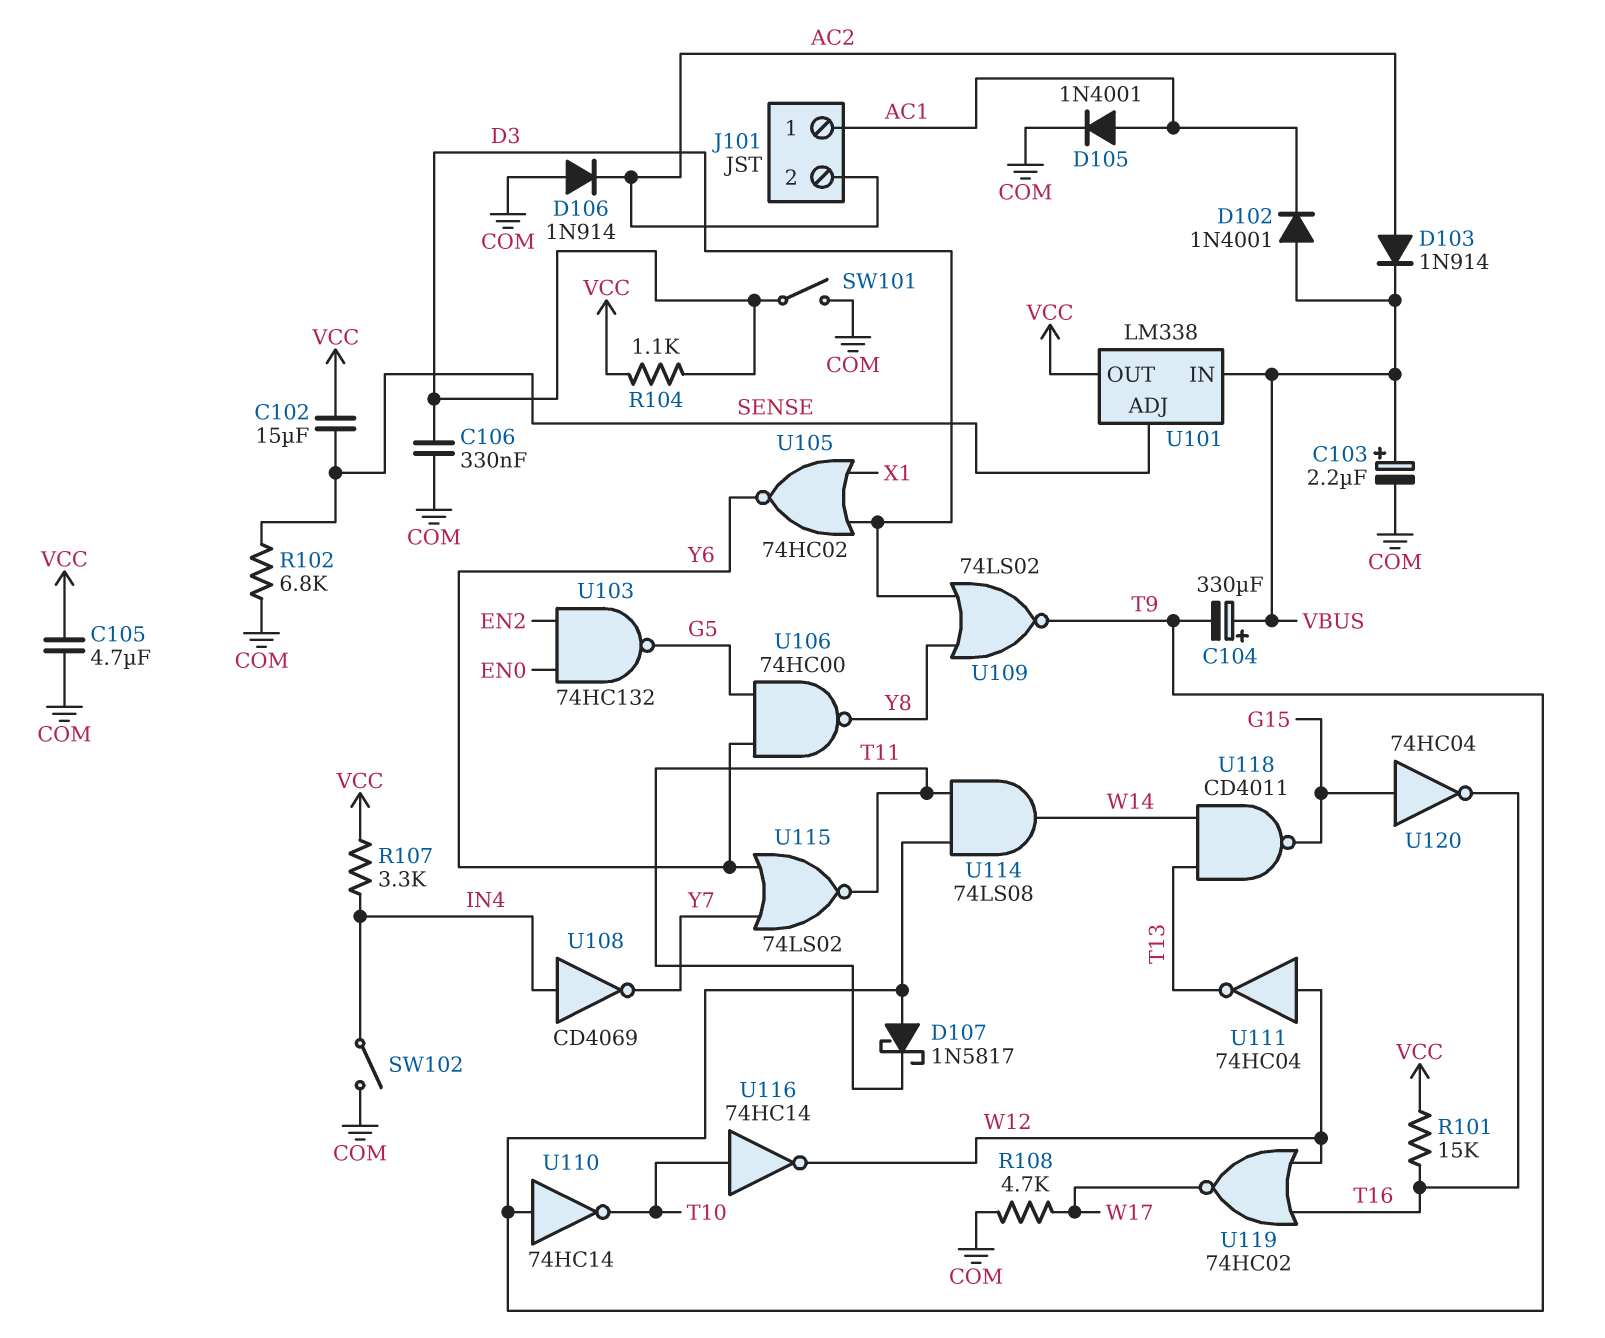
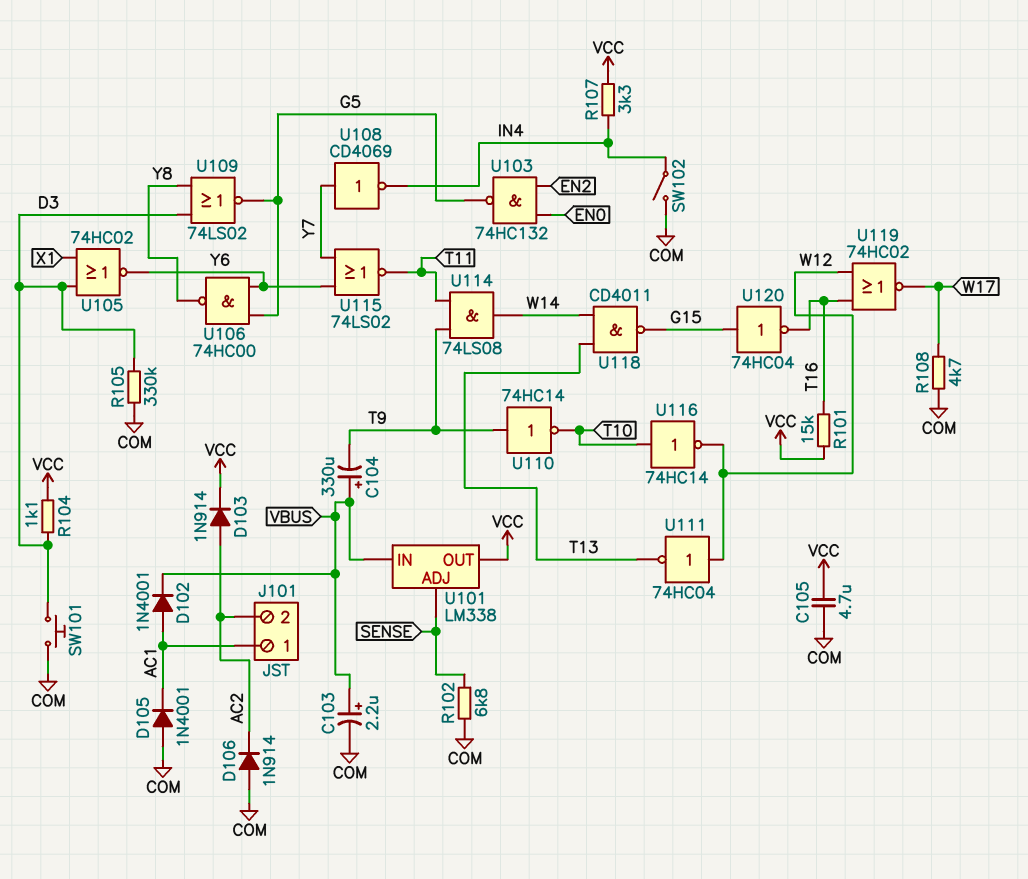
C102: 15uF (SENSE, VCC) -> none
C106: 330nF (COM, D3) -> none
D102: diode 1N4001 (A VBUS, K AC1) -> diode 1N4001 (A AC1, K VBUS)
D103: diode 1N914 (A AC2, K VBUS) -> diode 1N914 (A AC2, K VCC)
D105: diode 1N4001 (A AC1, K COM) -> diode 1N4001 (A COM, K AC1)
D107: schottky 1N5817 (A T9, K T11) -> none
R105: none -> 330k (COM, D3)
SW101: switch (COM, D3) -> button (COM, D3)
U108: NOT CD4069 (in IN4, out Y7) -> NOT CD4069 (in Y7, out IN4)
U109: NOR 74LS02 (in D3, in Y8, out T9) -> NOR 74LS02 (in D3, in Y8, out G5)

